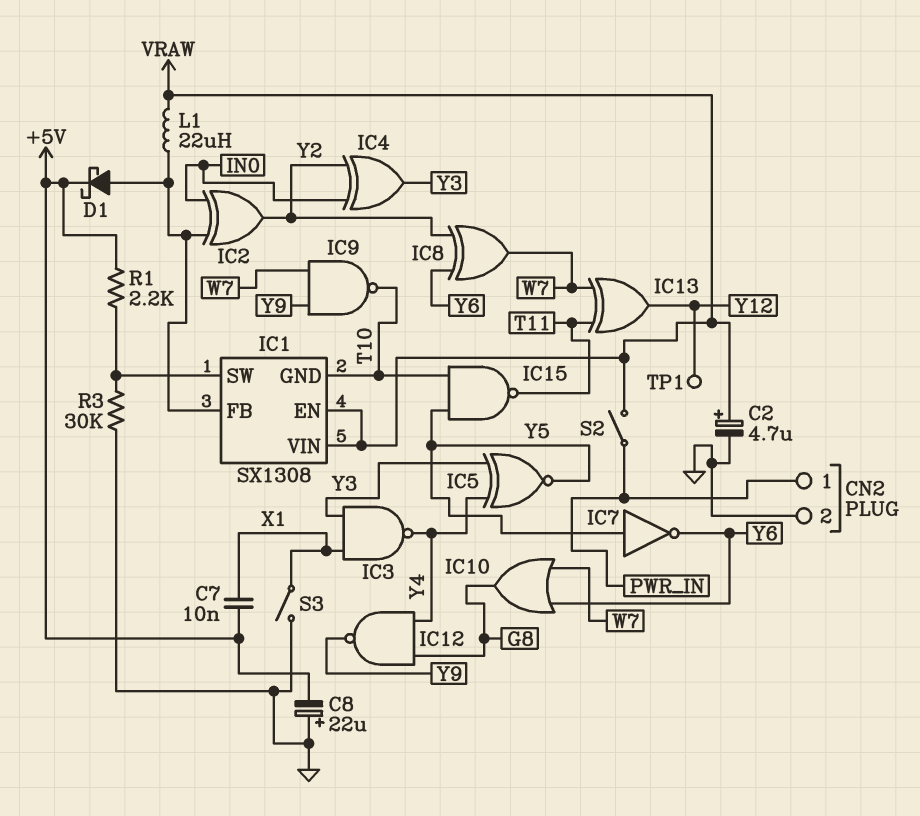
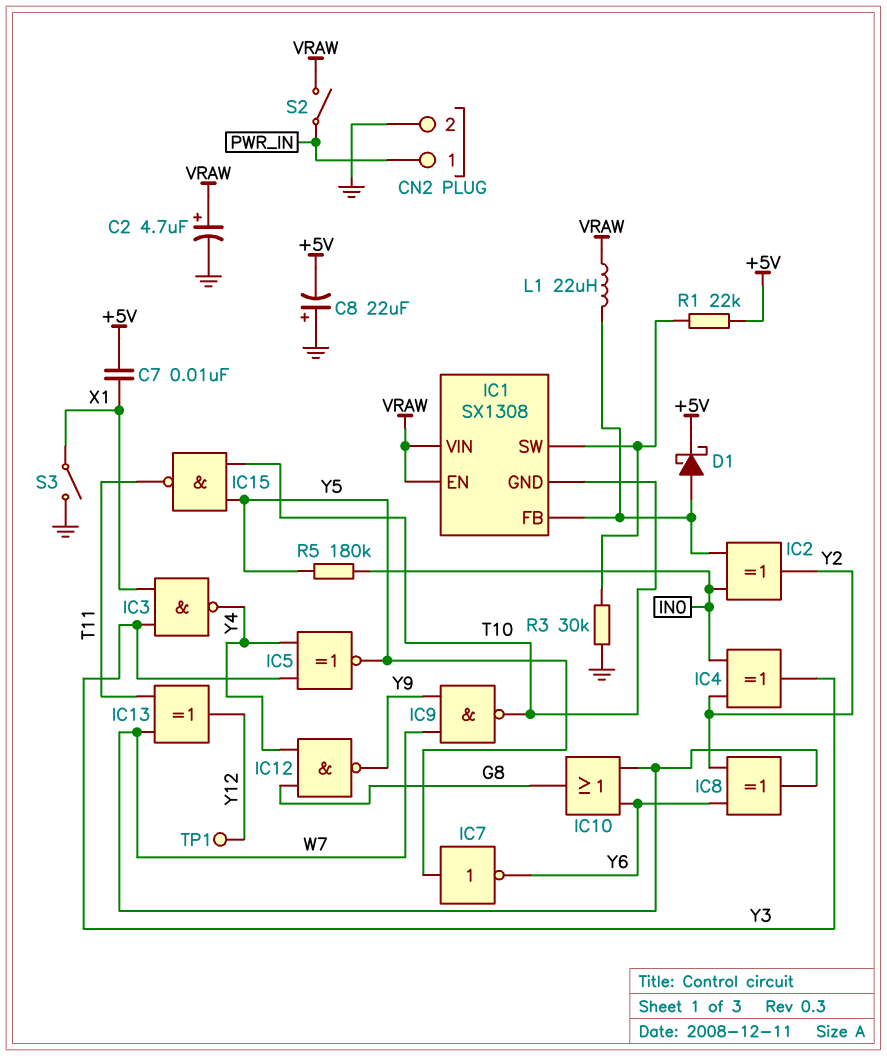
R1: 2.2k (+5V, IC1/SW) -> 22k (+5V, IC1/SW)
R5: none -> 180k (IN0, Y5)

